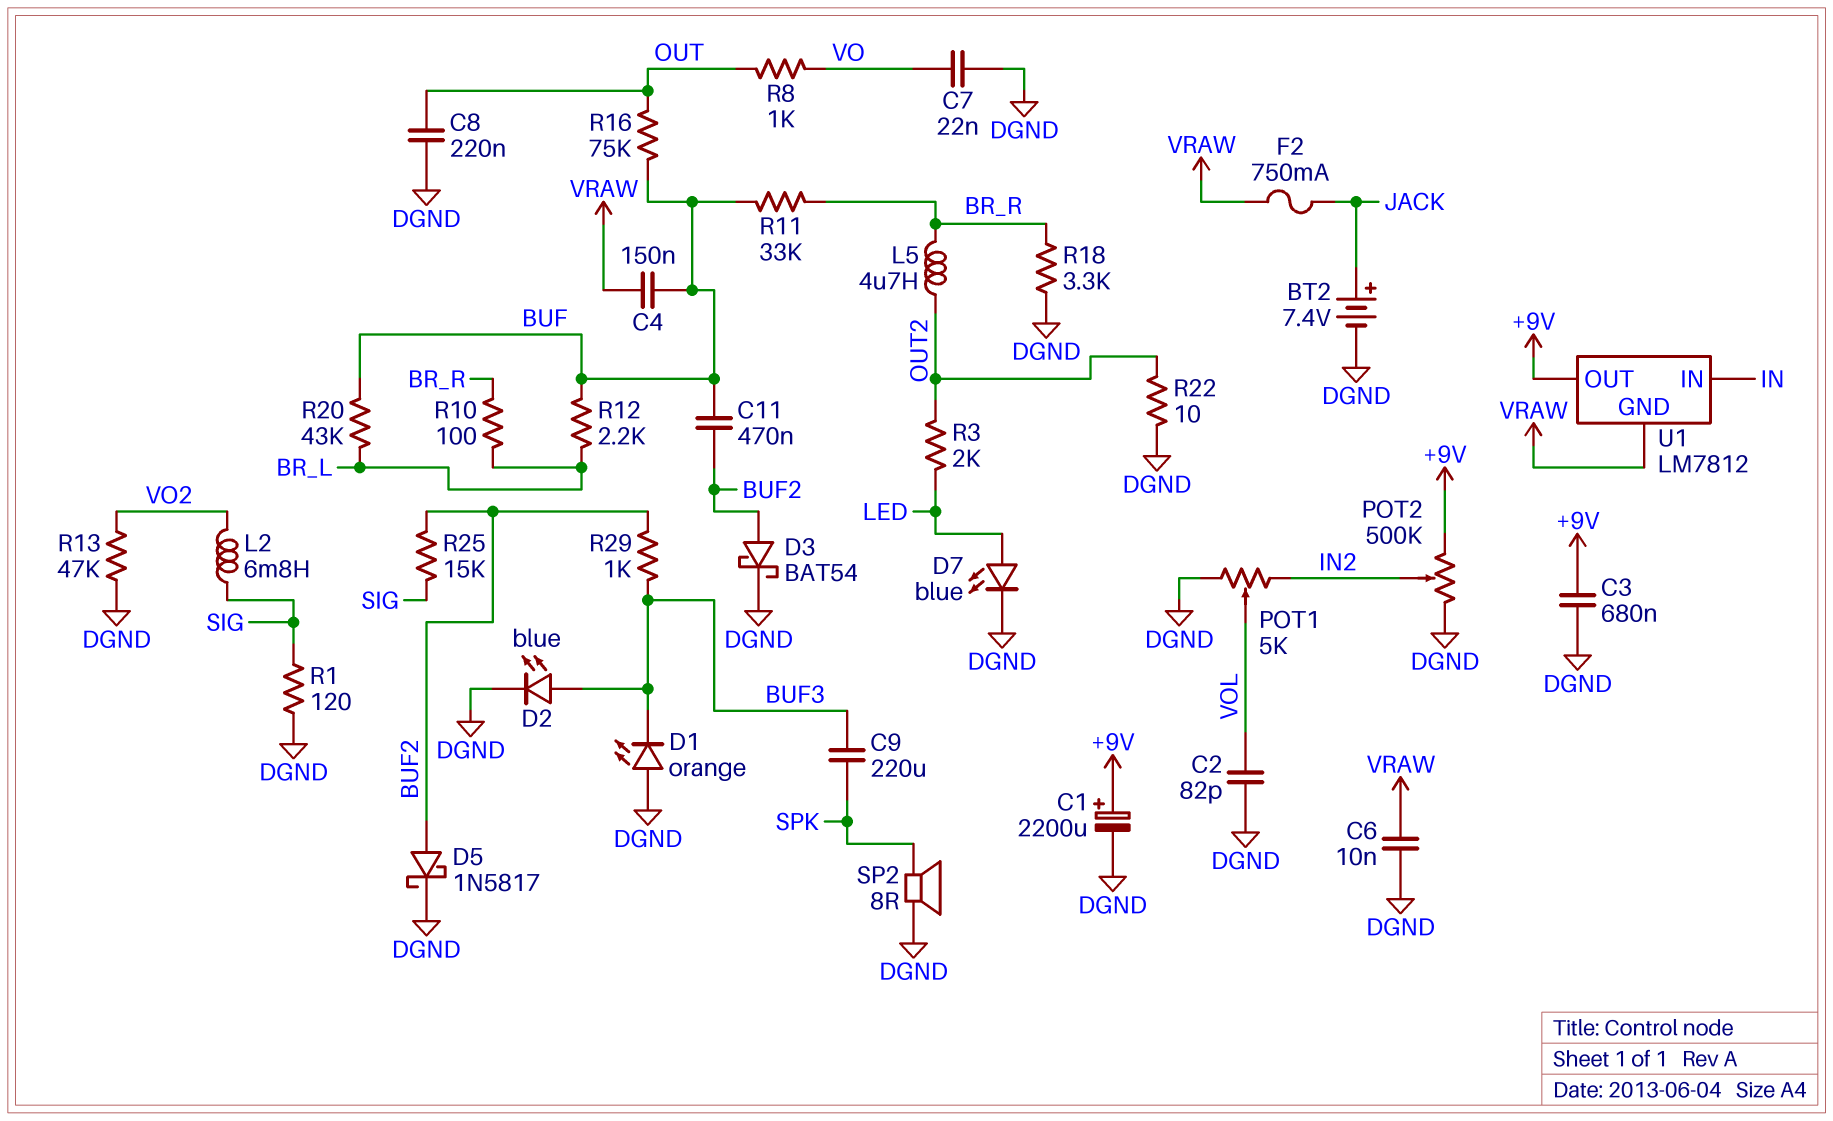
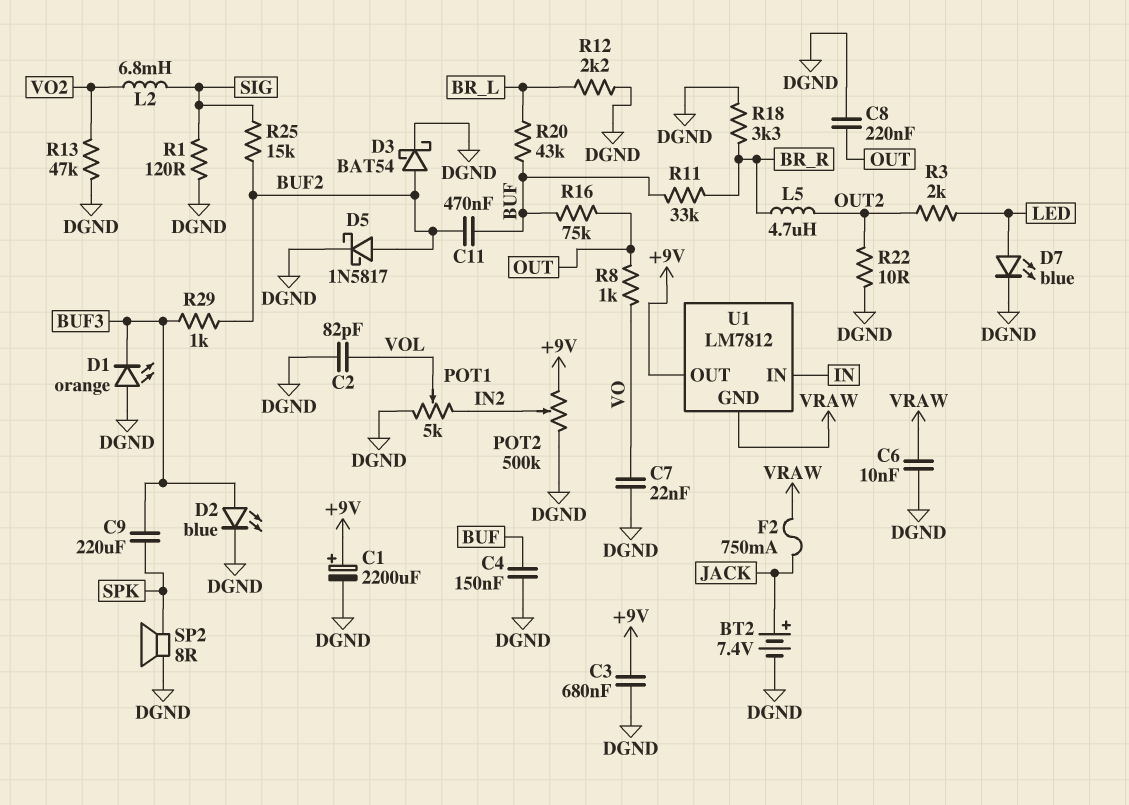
C4: 150nF (BUF, VRAW) -> 150nF (BUF, DGND)
R10: 100 (BR_L, BR_R) -> none
R12: 2.2k (BR_L, BUF) -> 2.2k (BR_L, DGND)

